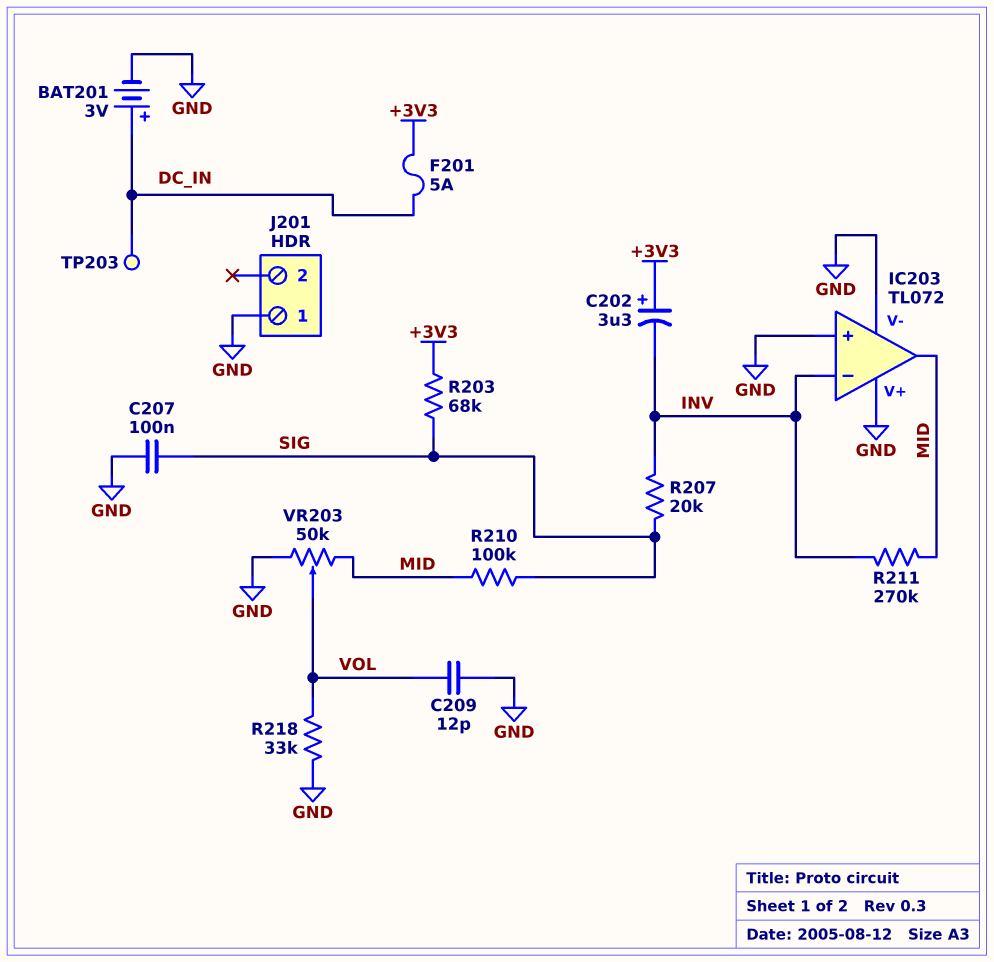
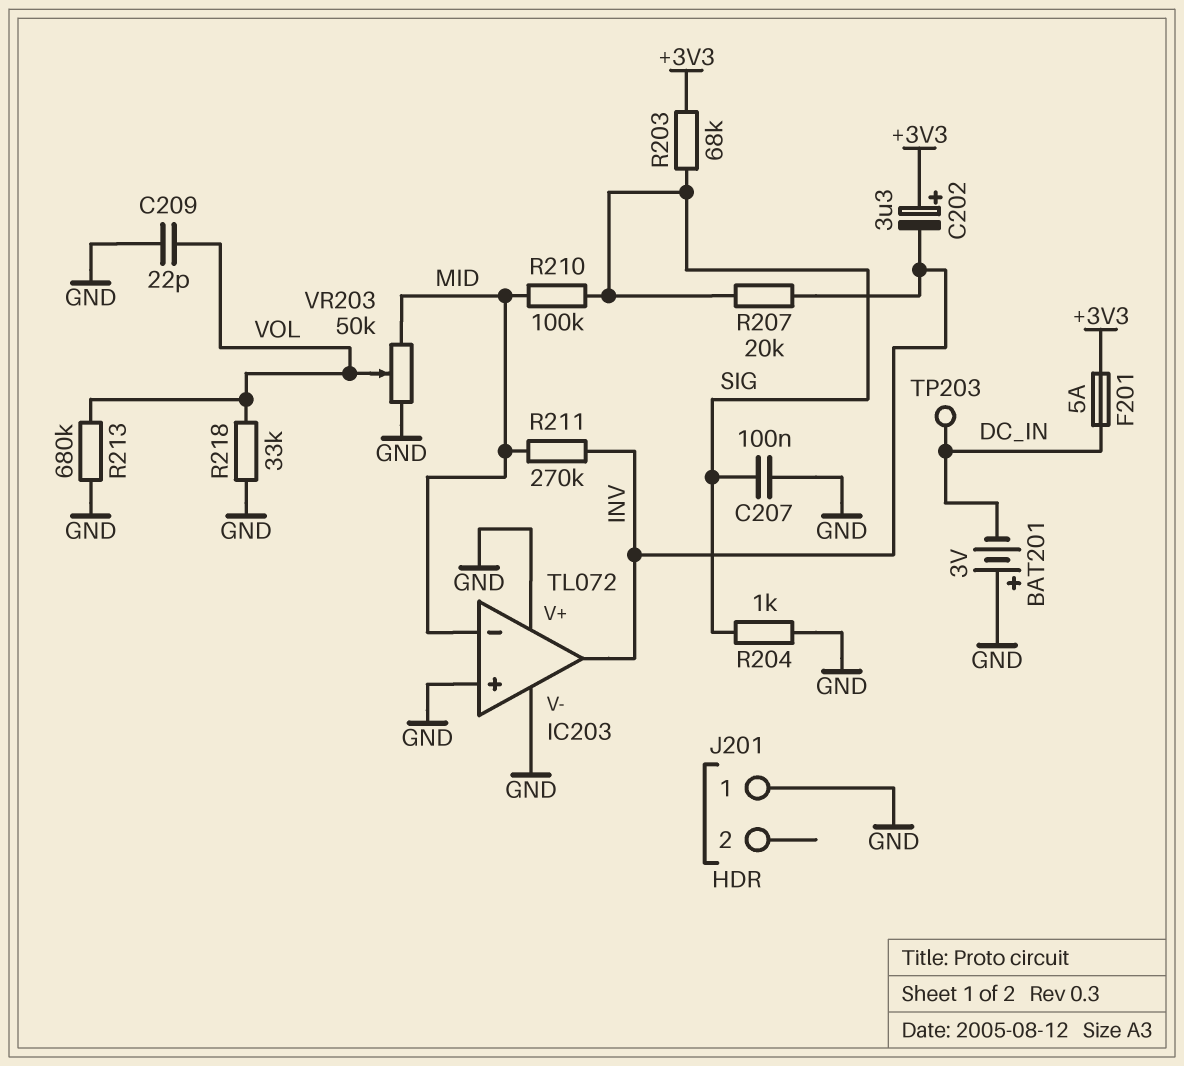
BAT201: 3V (plus DC_IN, minus GND) -> 3V (plus GND, minus DC_IN)
C209: 12pF (GND, VOL) -> 22pF (GND, VOL)
IC203 pin in-: INV -> MID
IC203 pin out: MID -> INV
R204: none -> 1k (GND, SIG)
R213: none -> 680k (GND, VOL)

